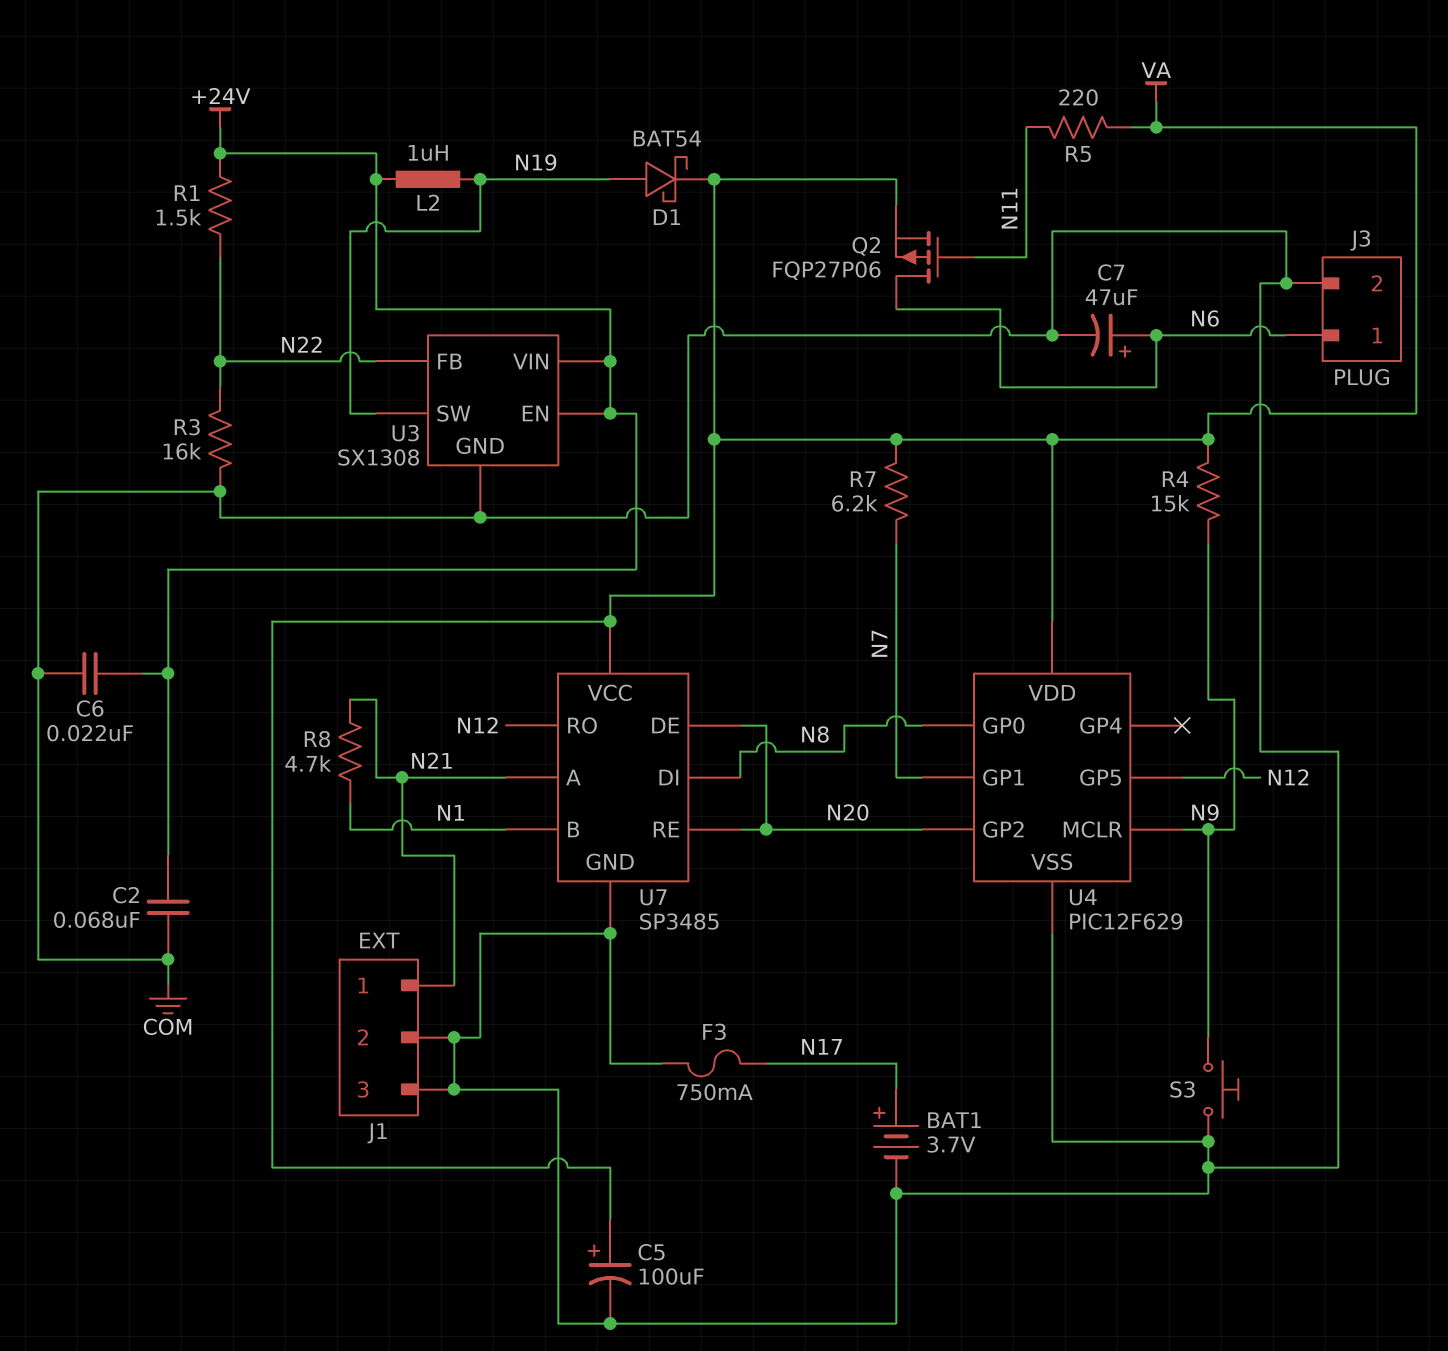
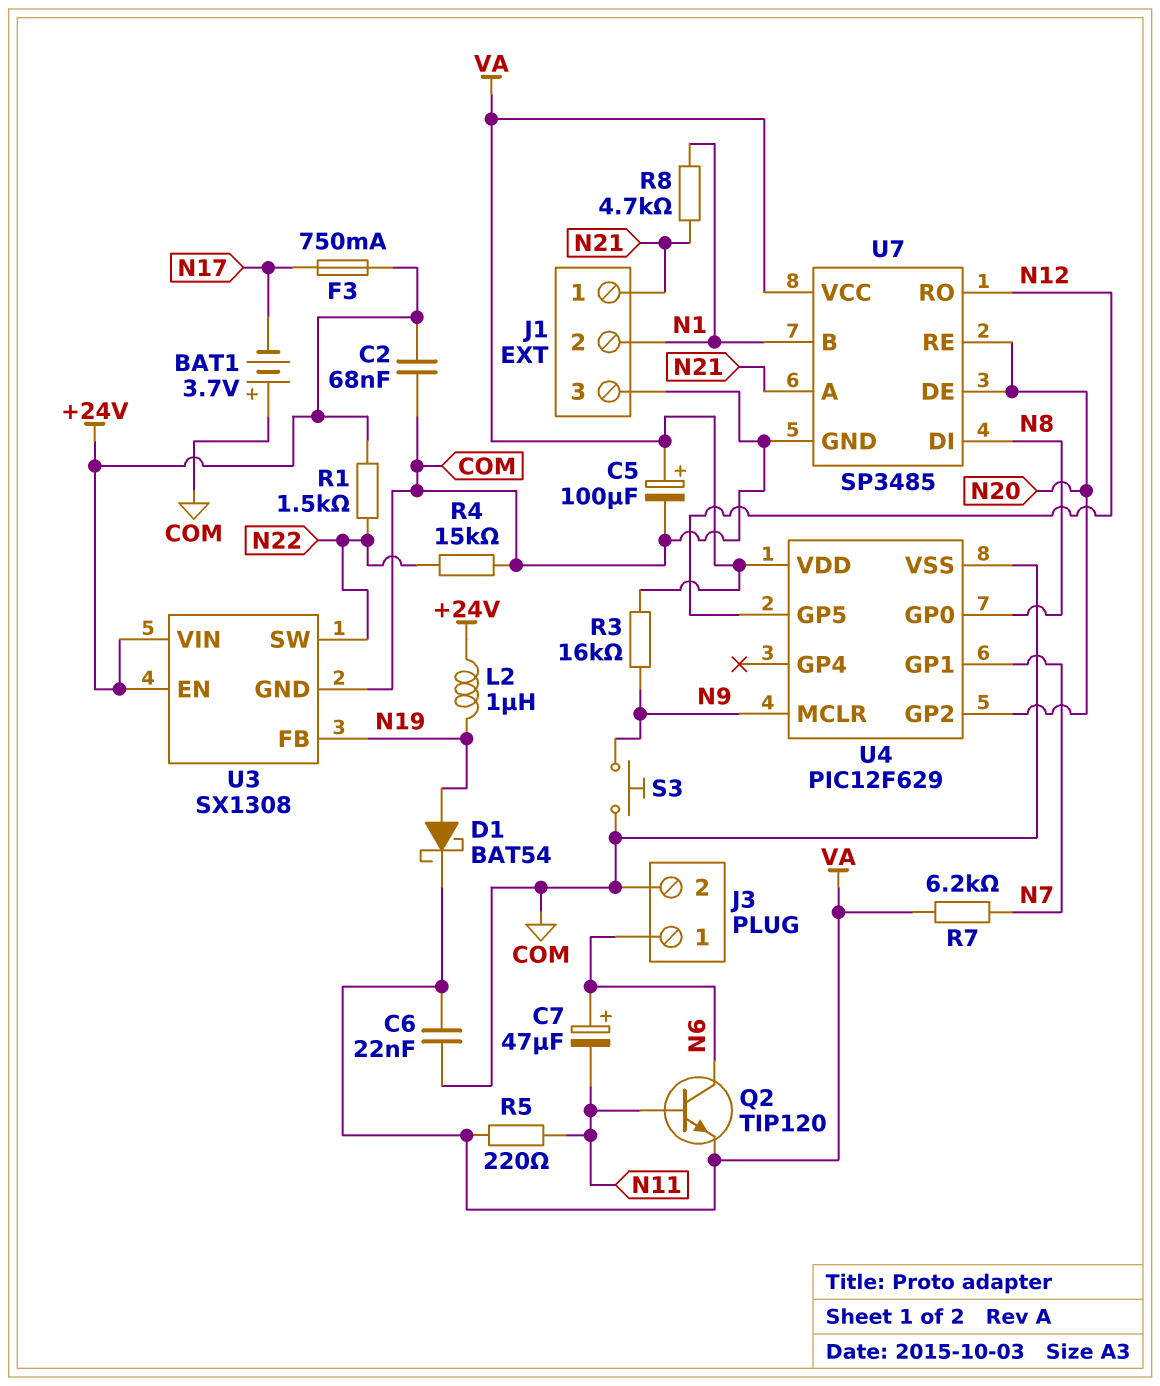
BAT1: 3.7V (plus N17, minus COM) -> 3.7V (plus COM, minus N17)
C6: 22nF (+24V, COM) -> 22nF (COM, VA)
C7: 47uF (plus N6, minus COM) -> 47uF (plus N6, minus N11)
F3: 750mA (COM, N17) -> 750mA (+24V, N17)
J1 pin 2: COM -> N1
Q2: PMOS FQP27P06 (G N11, D N6, S VA) -> NPN TIP120 (B N11, C N6, E VA)
R3: 16k (COM, N22) -> 16k (N9, VA)
R4: 15k (N9, VA) -> 15k (COM, N22)
U3 pin FB: N22 -> N19
U3 pin SW: N19 -> N22

